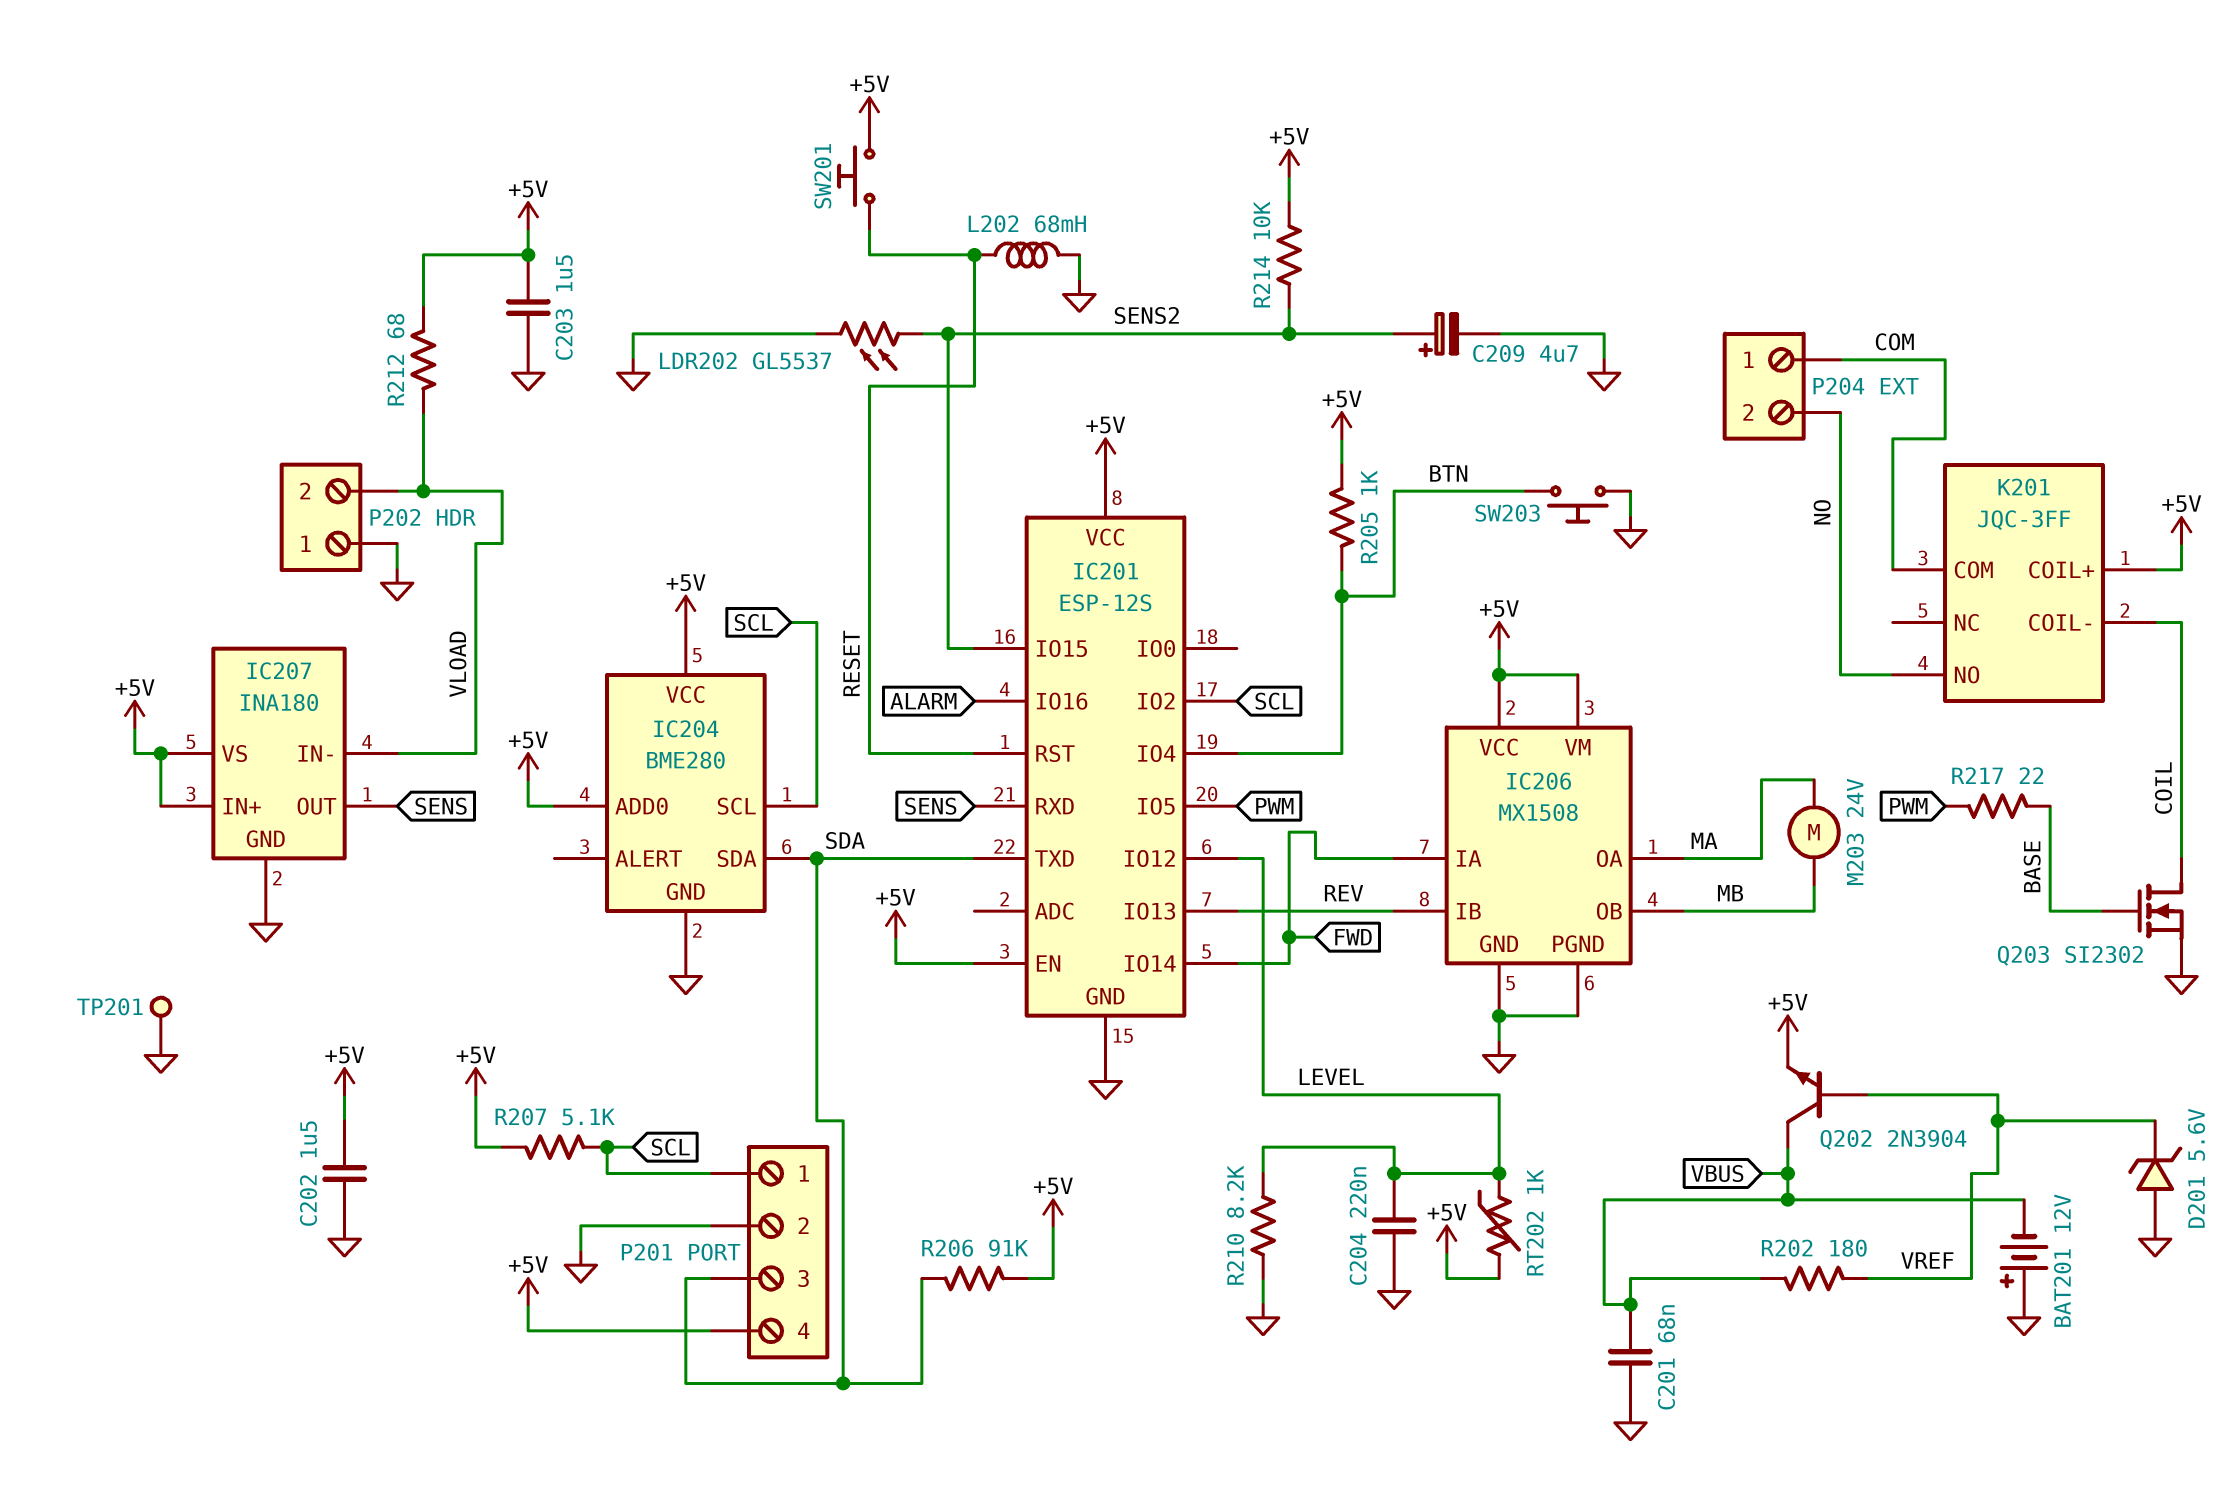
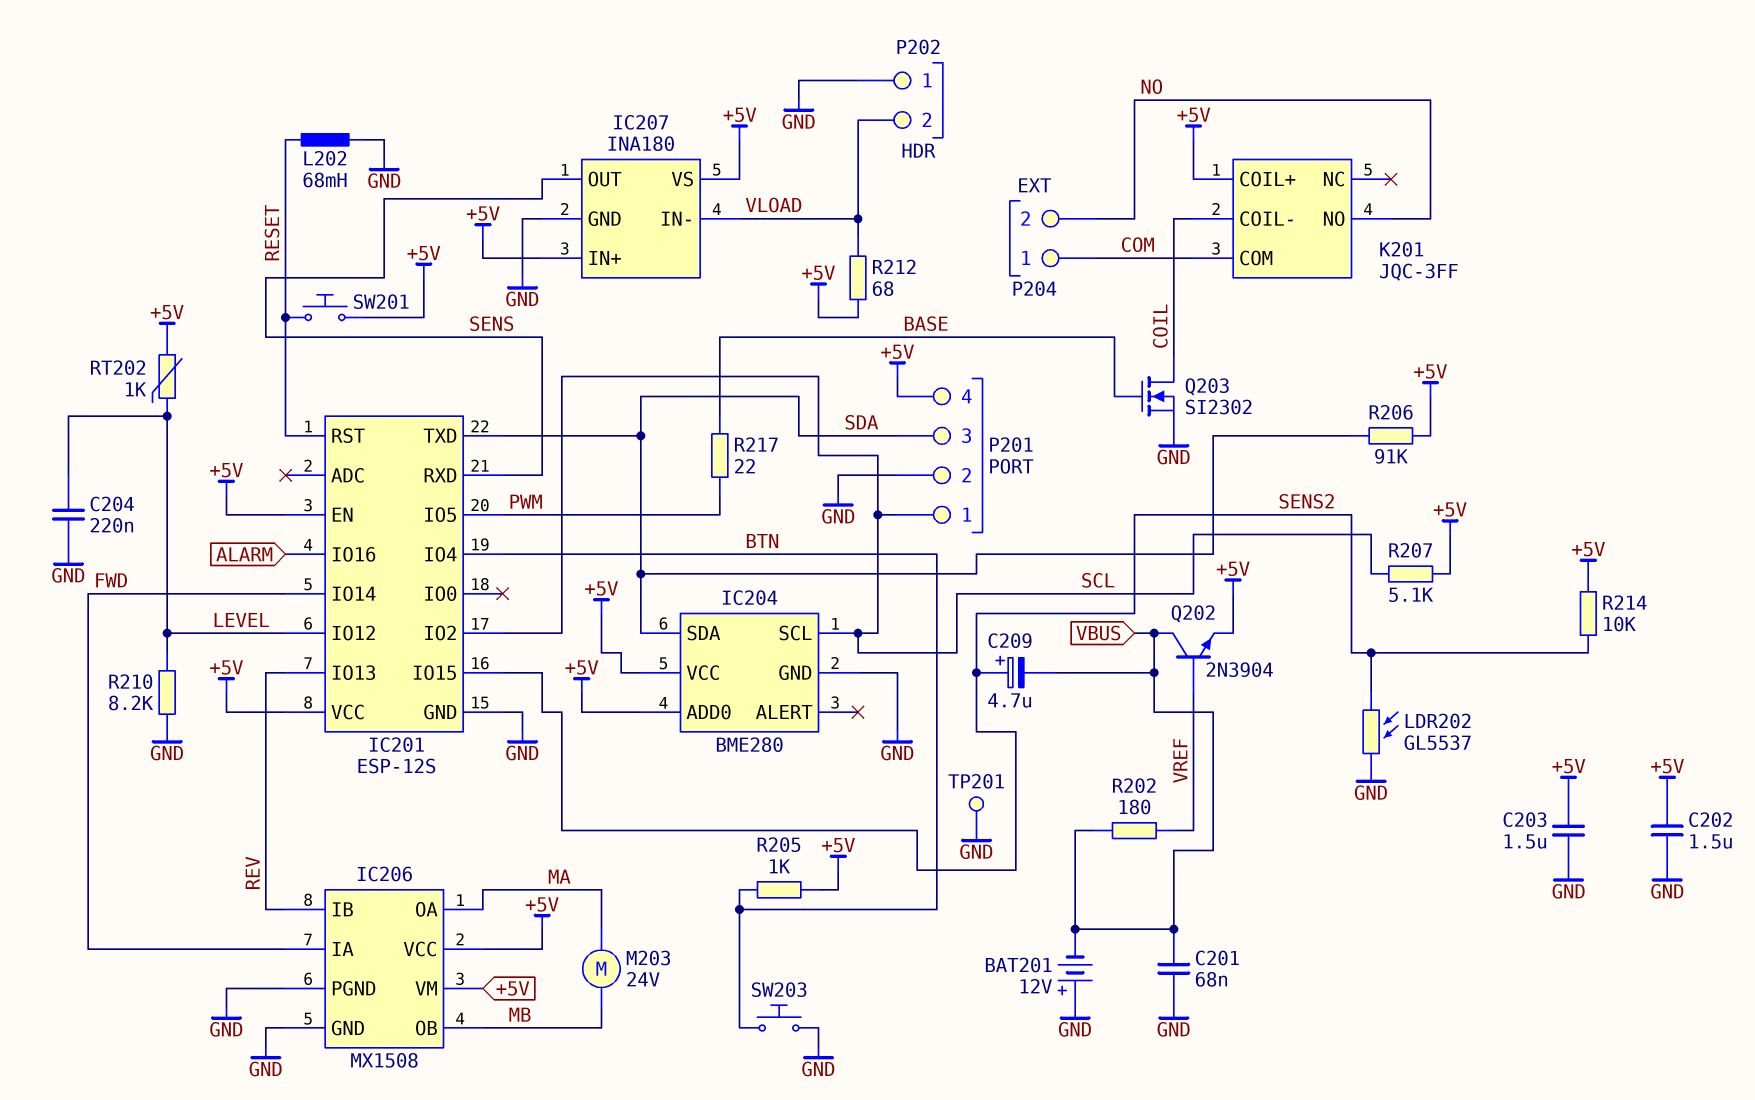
C209: 4.7uF (plus SENS2, minus GND) -> 4.7uF (plus SENS2, minus VBUS)
D201: zener 5.6V (A GND, K VREF) -> none

